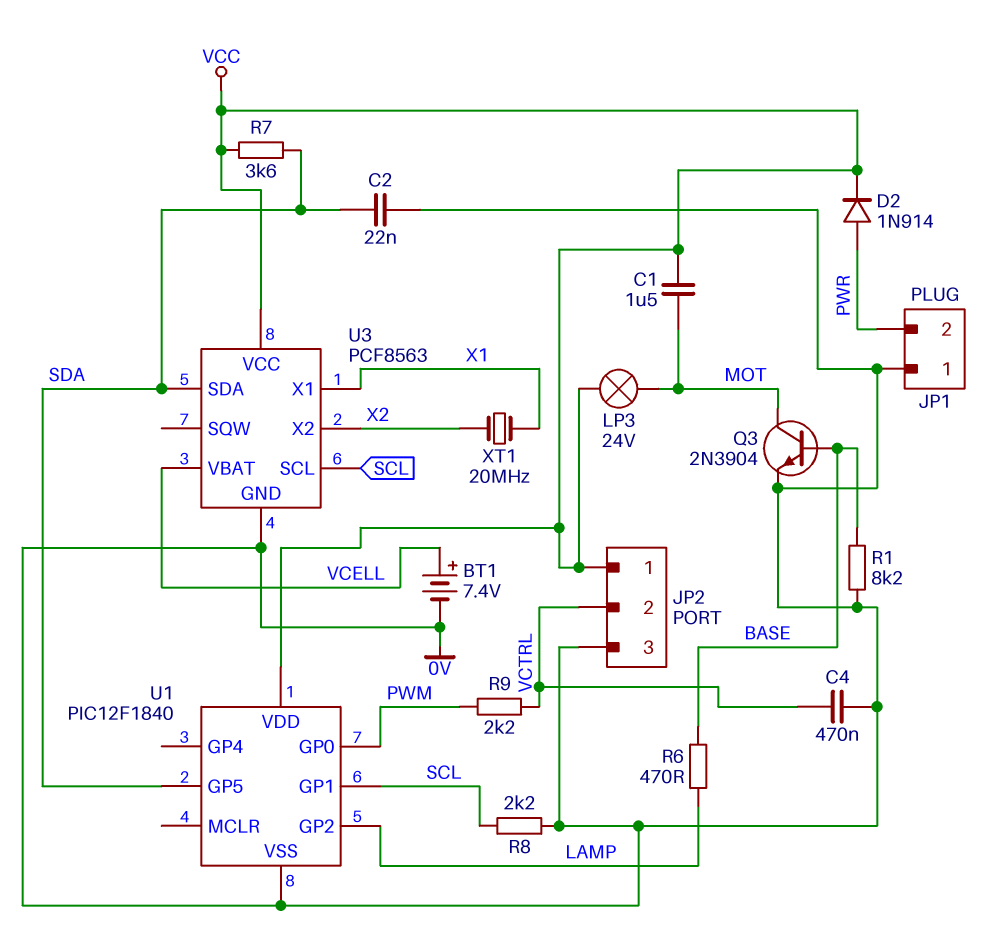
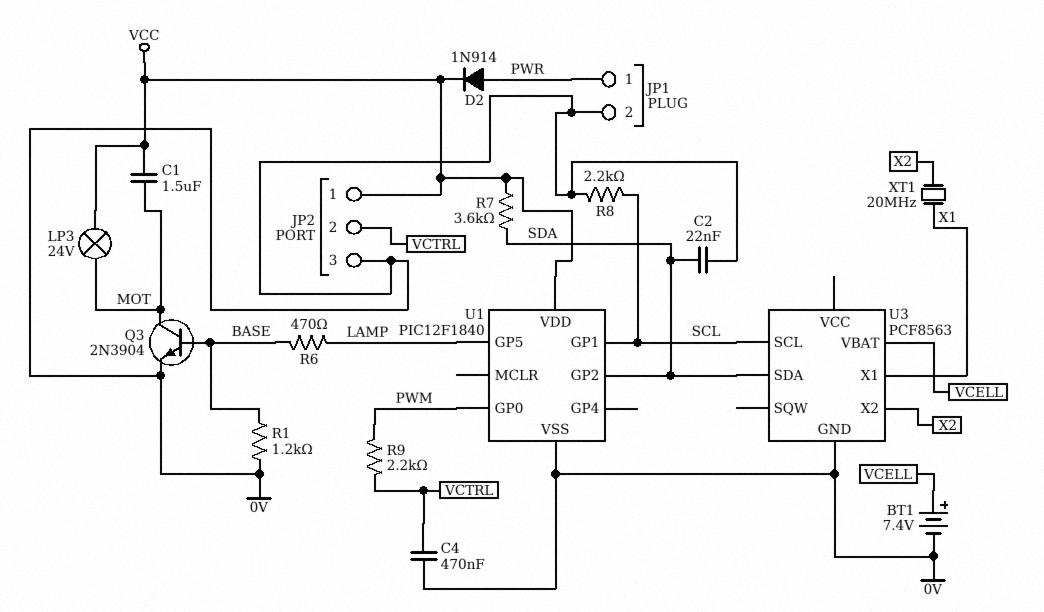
JP1 pin 1: 0V -> PWR
JP1 pin 2: PWR -> 0V
R1: 8.2k (0V, BASE) -> 1.2k (0V, BASE)
U1 pin GP2: LAMP -> SDA
U1 pin GP5: SDA -> LAMP
U3 pin VCC: VCC -> none

